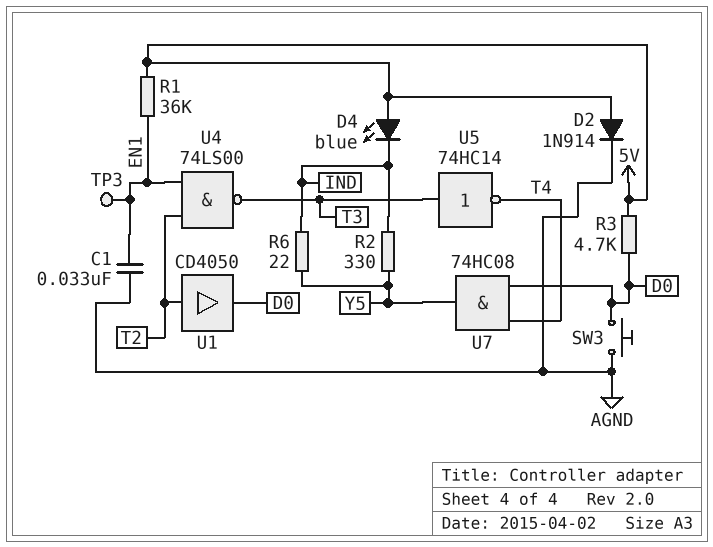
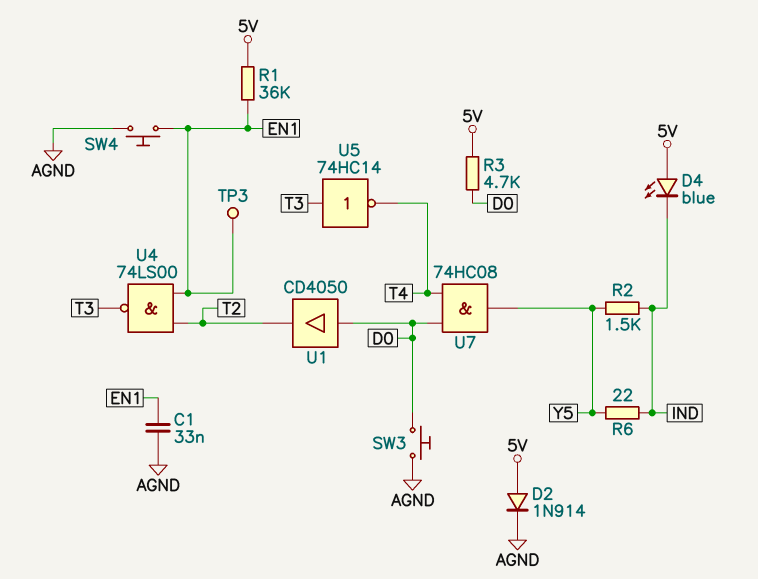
R2: 330 (IND, Y5) -> 1.5k (IND, Y5)
SW4: none -> button (AGND, EN1)
U1: buffer CD4050 (in T2, out D0) -> buffer CD4050 (in D0, out T2)

